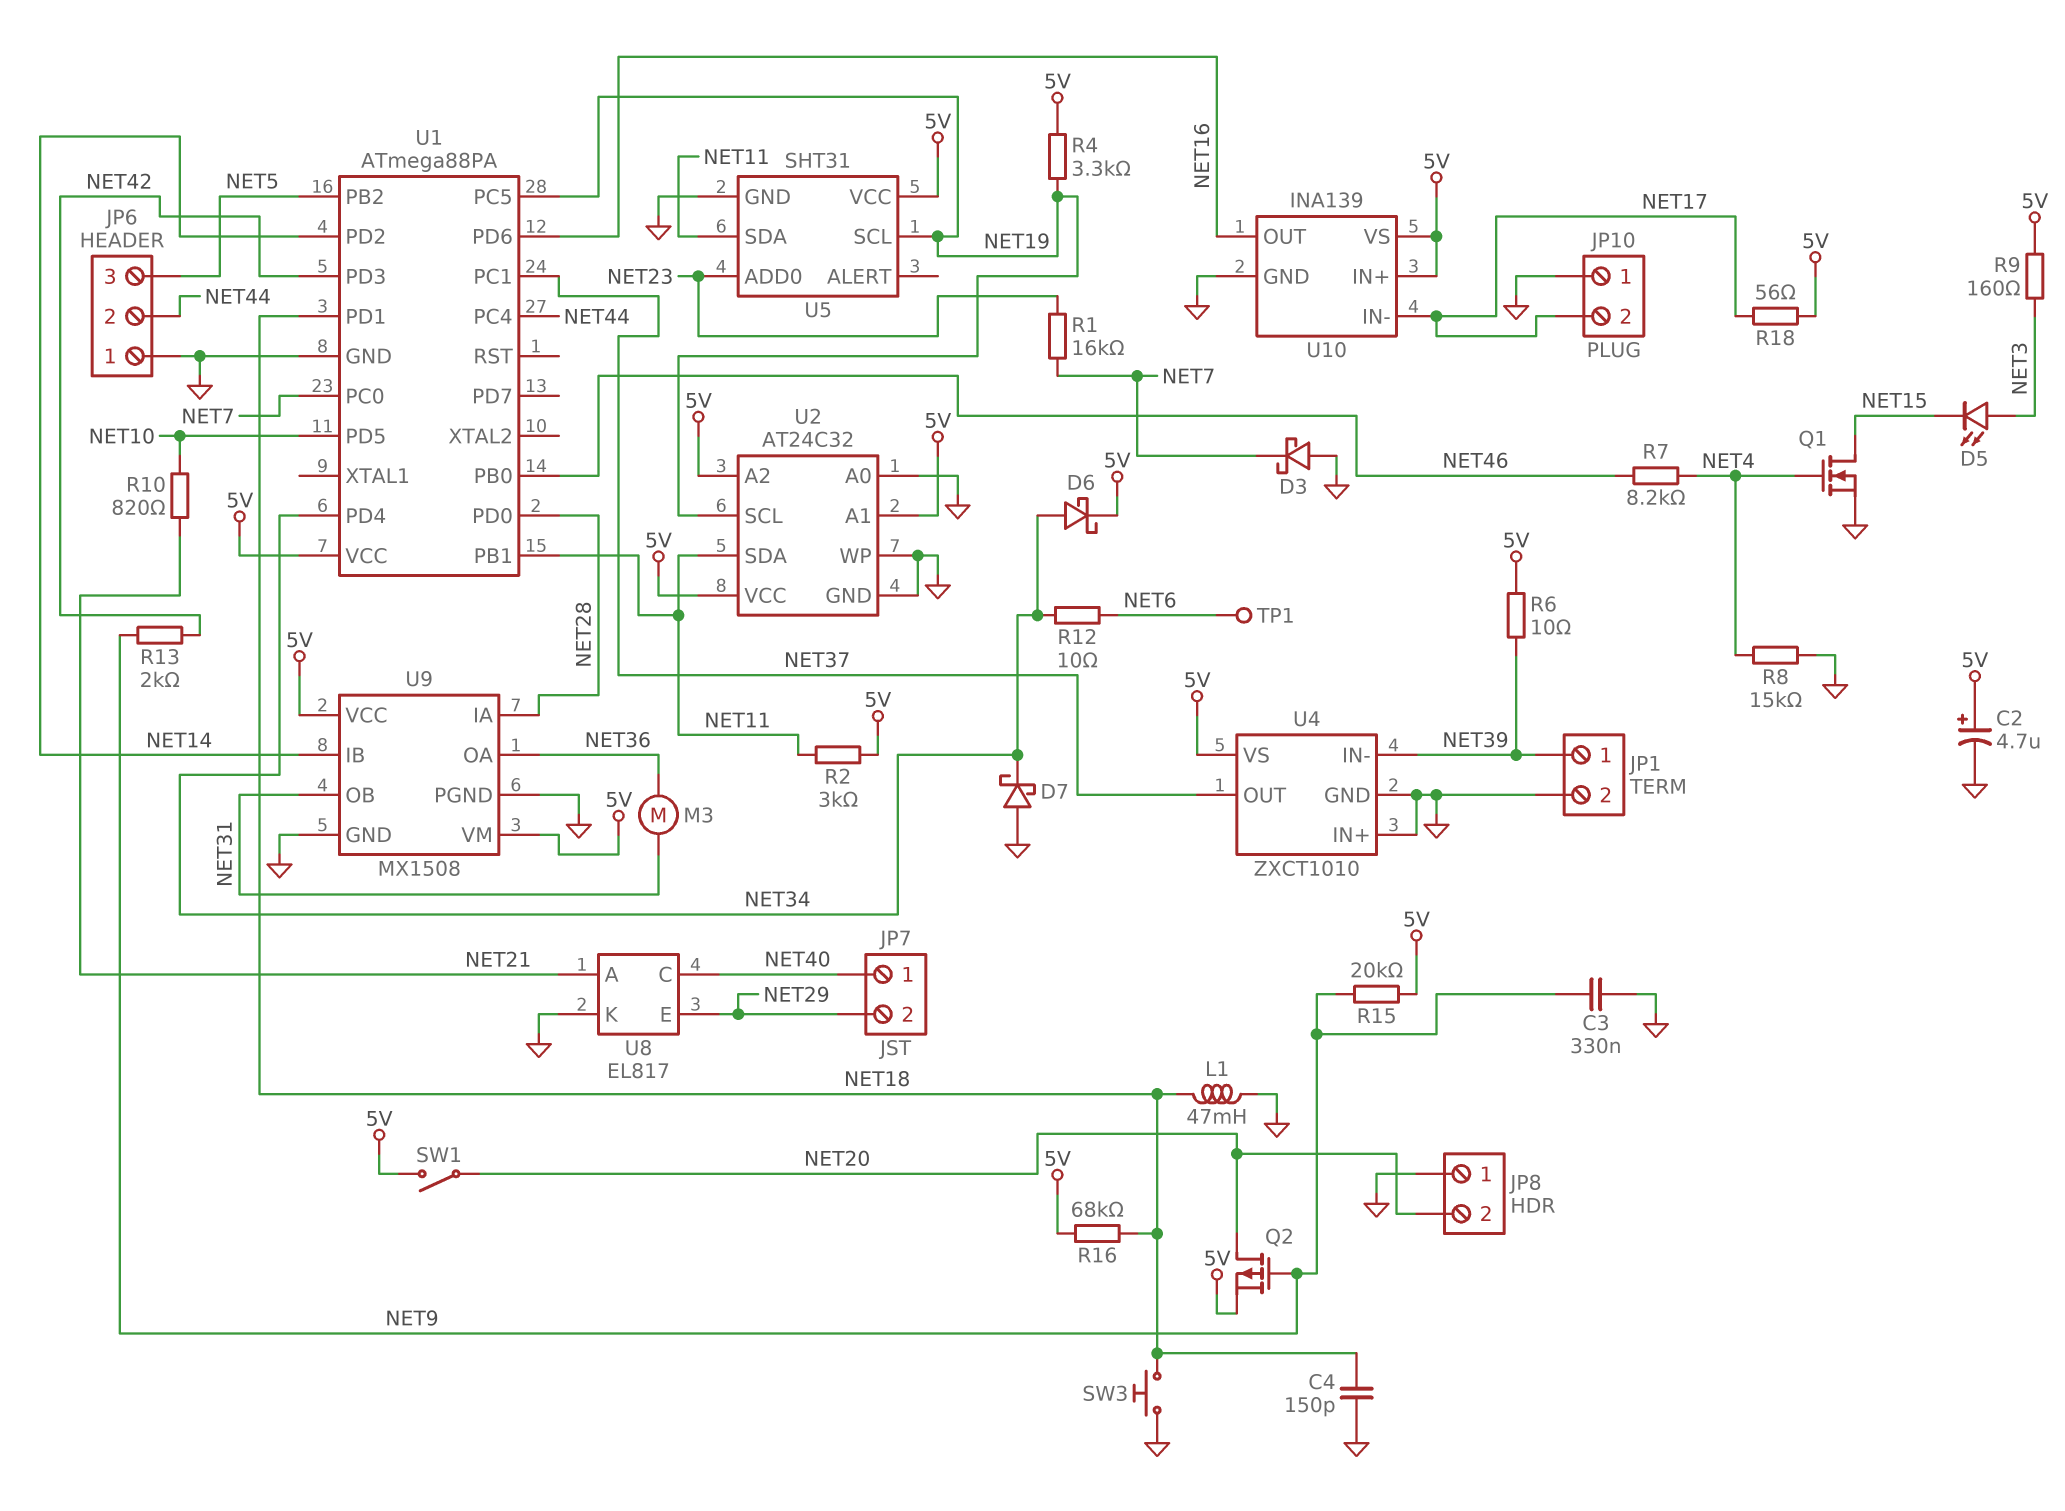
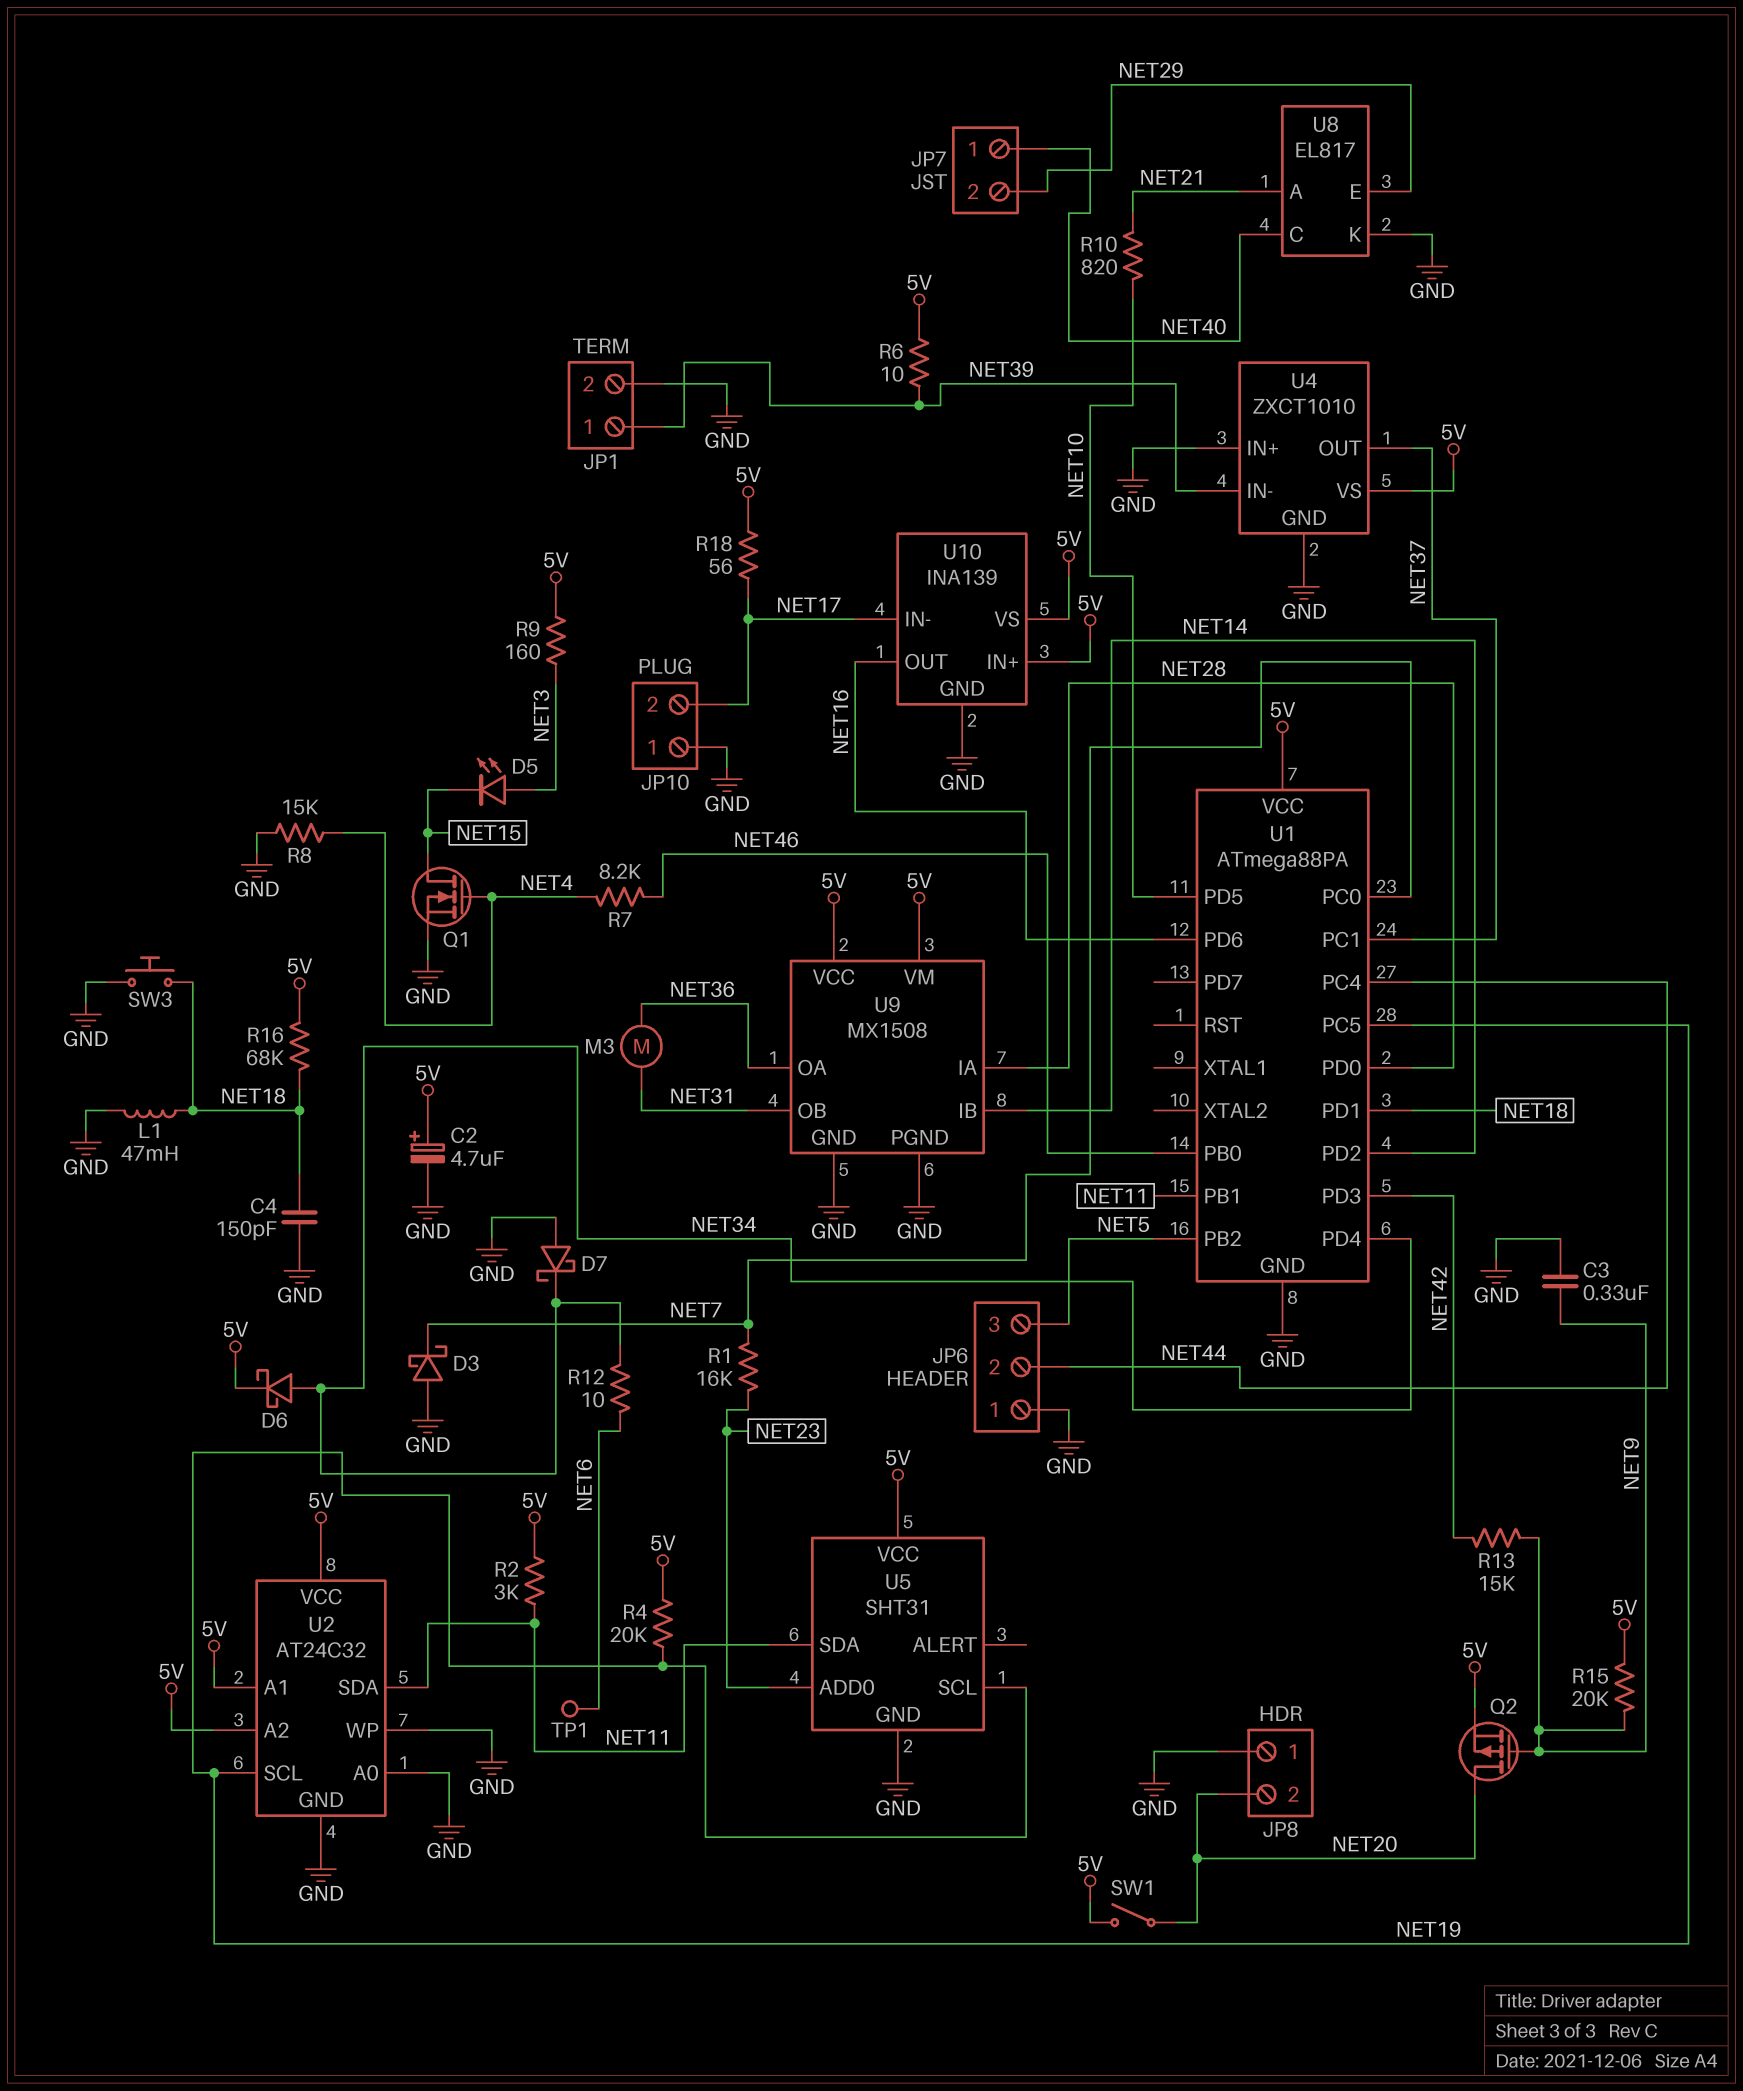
R4: 3.3k (5V, NET19) -> 20k (5V, NET19)
R13: 2k (NET9, NET42) -> 15k (NET9, NET42)

